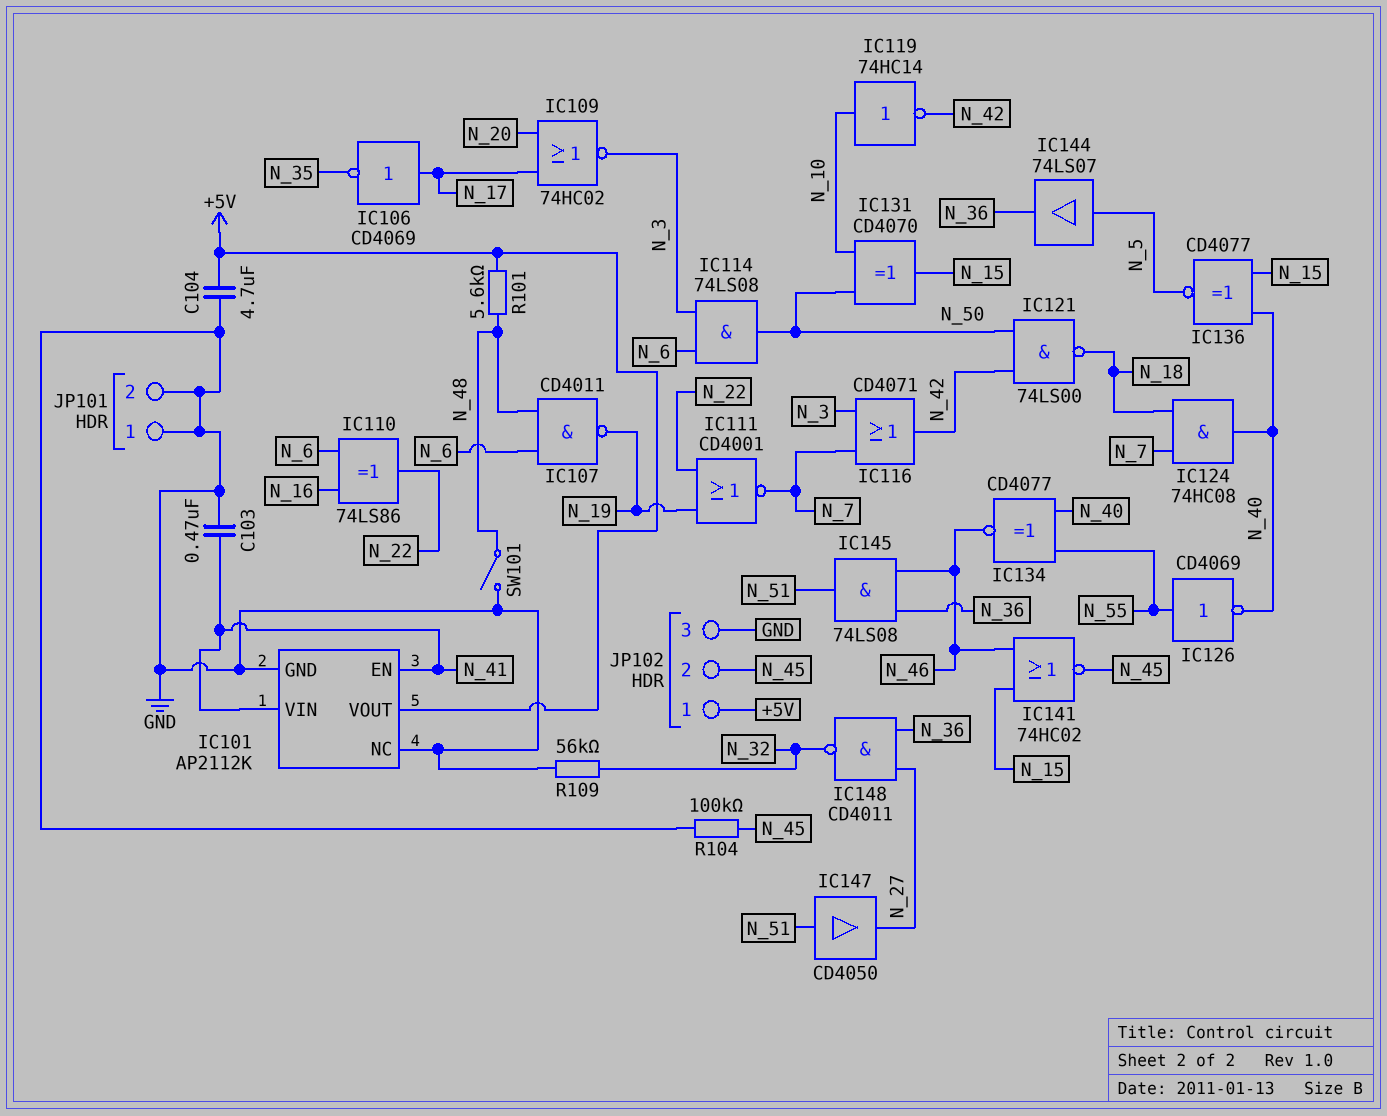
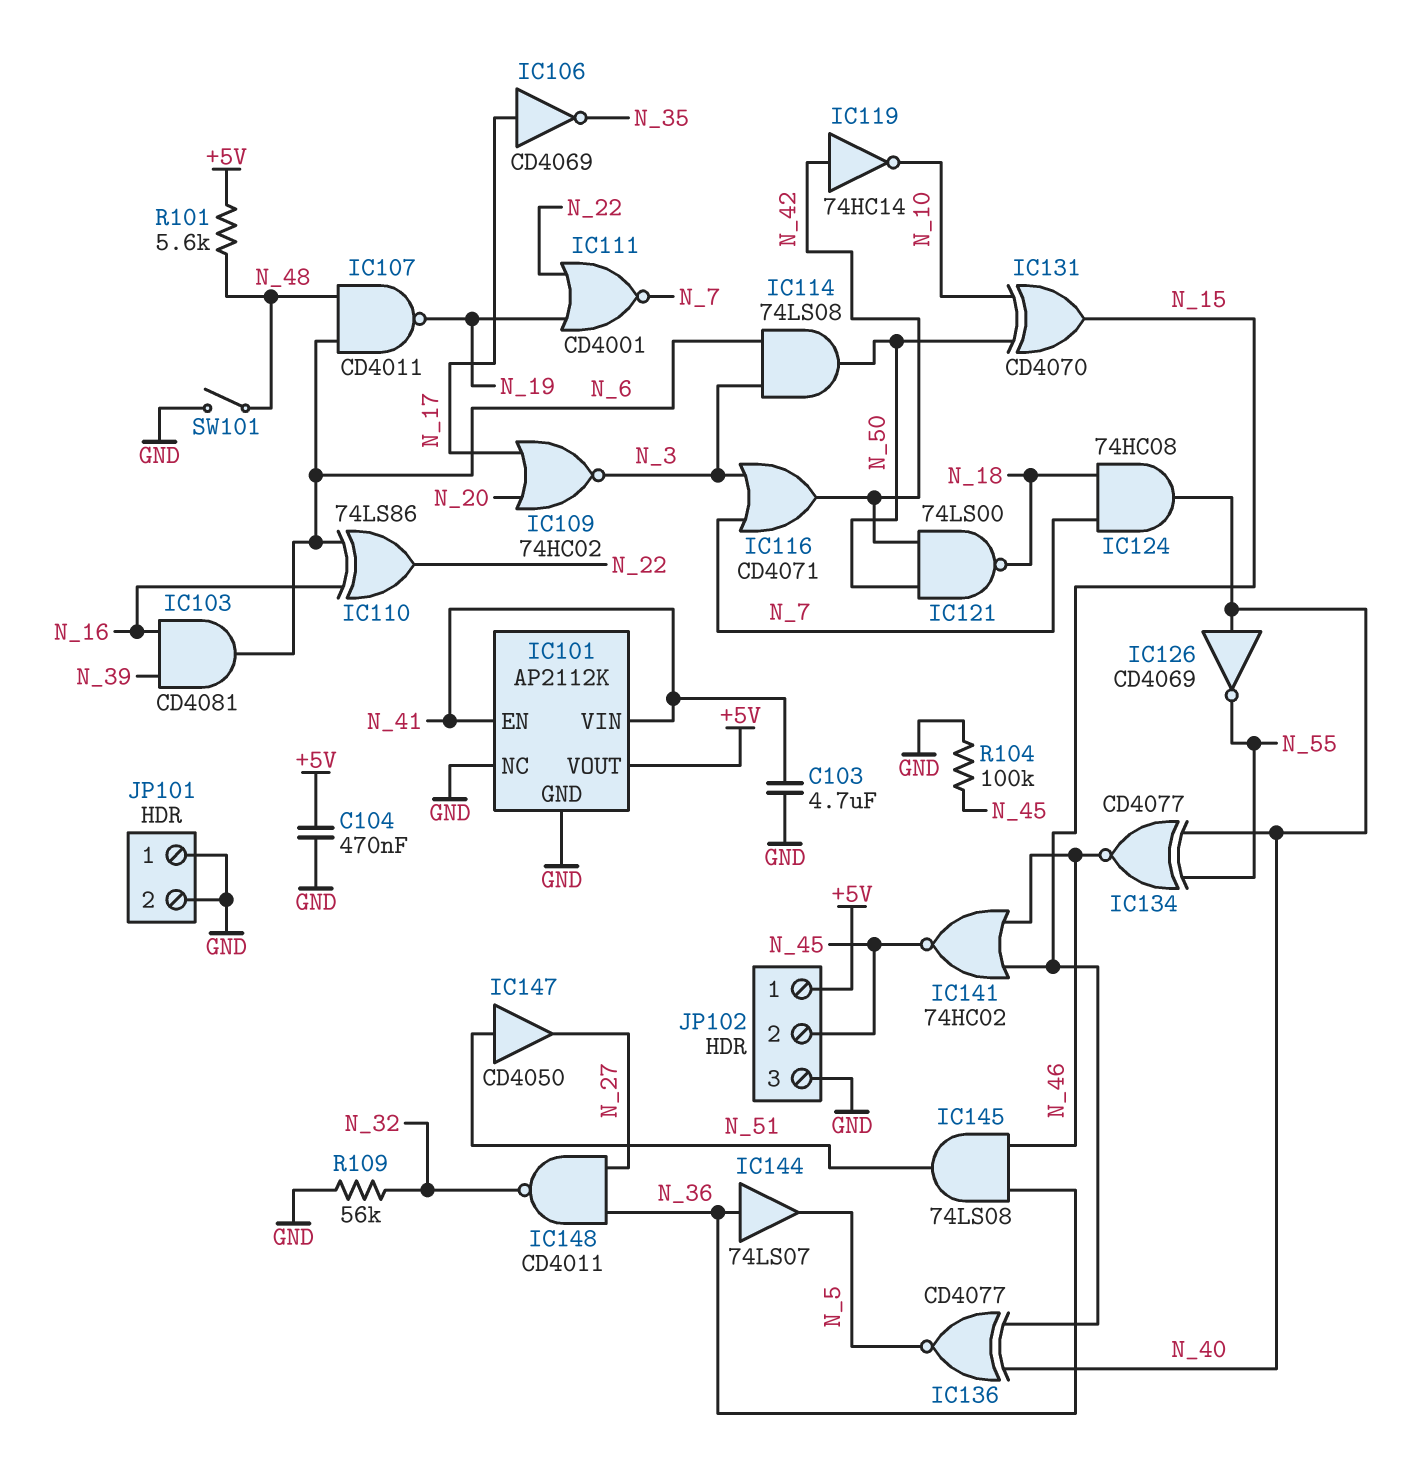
C103: 470nF (GND, N_41) -> 4.7uF (GND, N_41)
C104: 4.7uF (+5V, GND) -> 470nF (+5V, GND)
IC103: none -> AND CD4081 (in N_16, in N_39, out N_6)
IC119: NOT 74HC14 (in N_10, out N_42) -> NOT 74HC14 (in N_42, out N_10)
IC126: NOT CD4069 (in N_55, out N_40) -> NOT CD4069 (in N_40, out N_55)
IC144: buffer 74LS07 (in N_5, out N_36) -> buffer 74LS07 (in N_36, out N_5)

